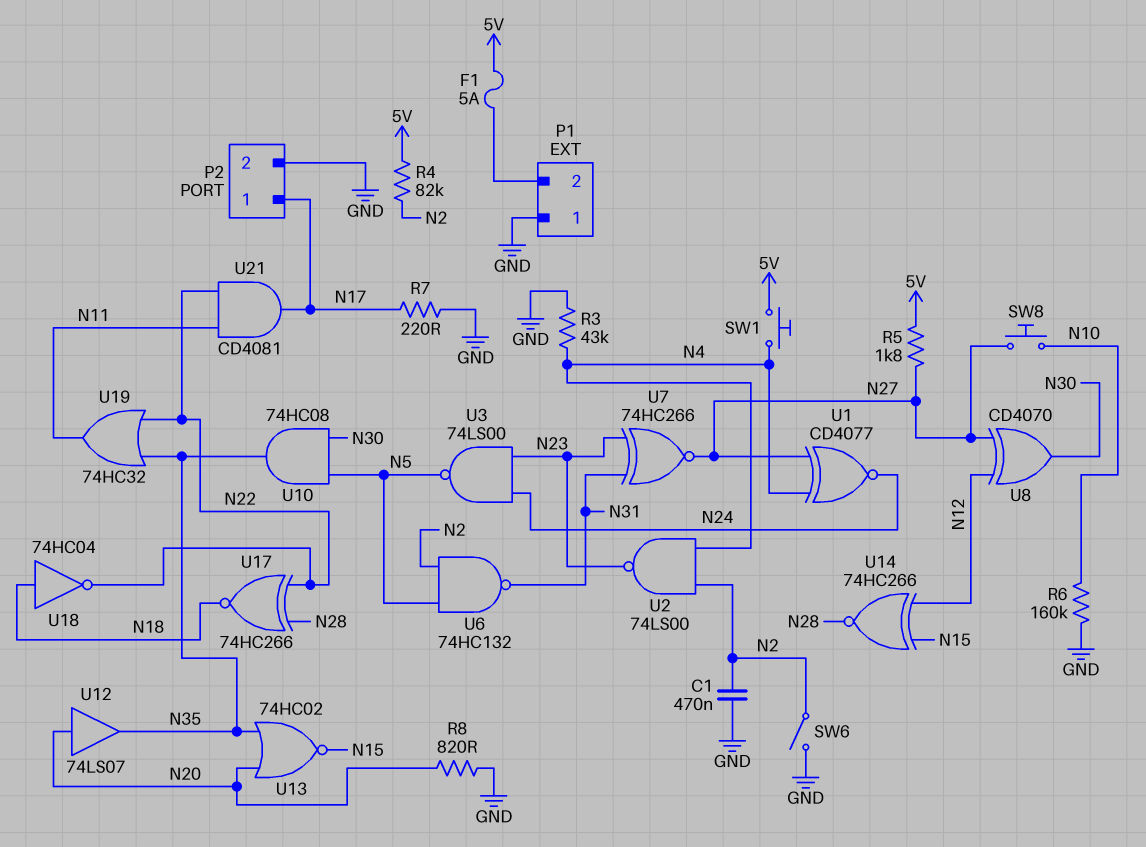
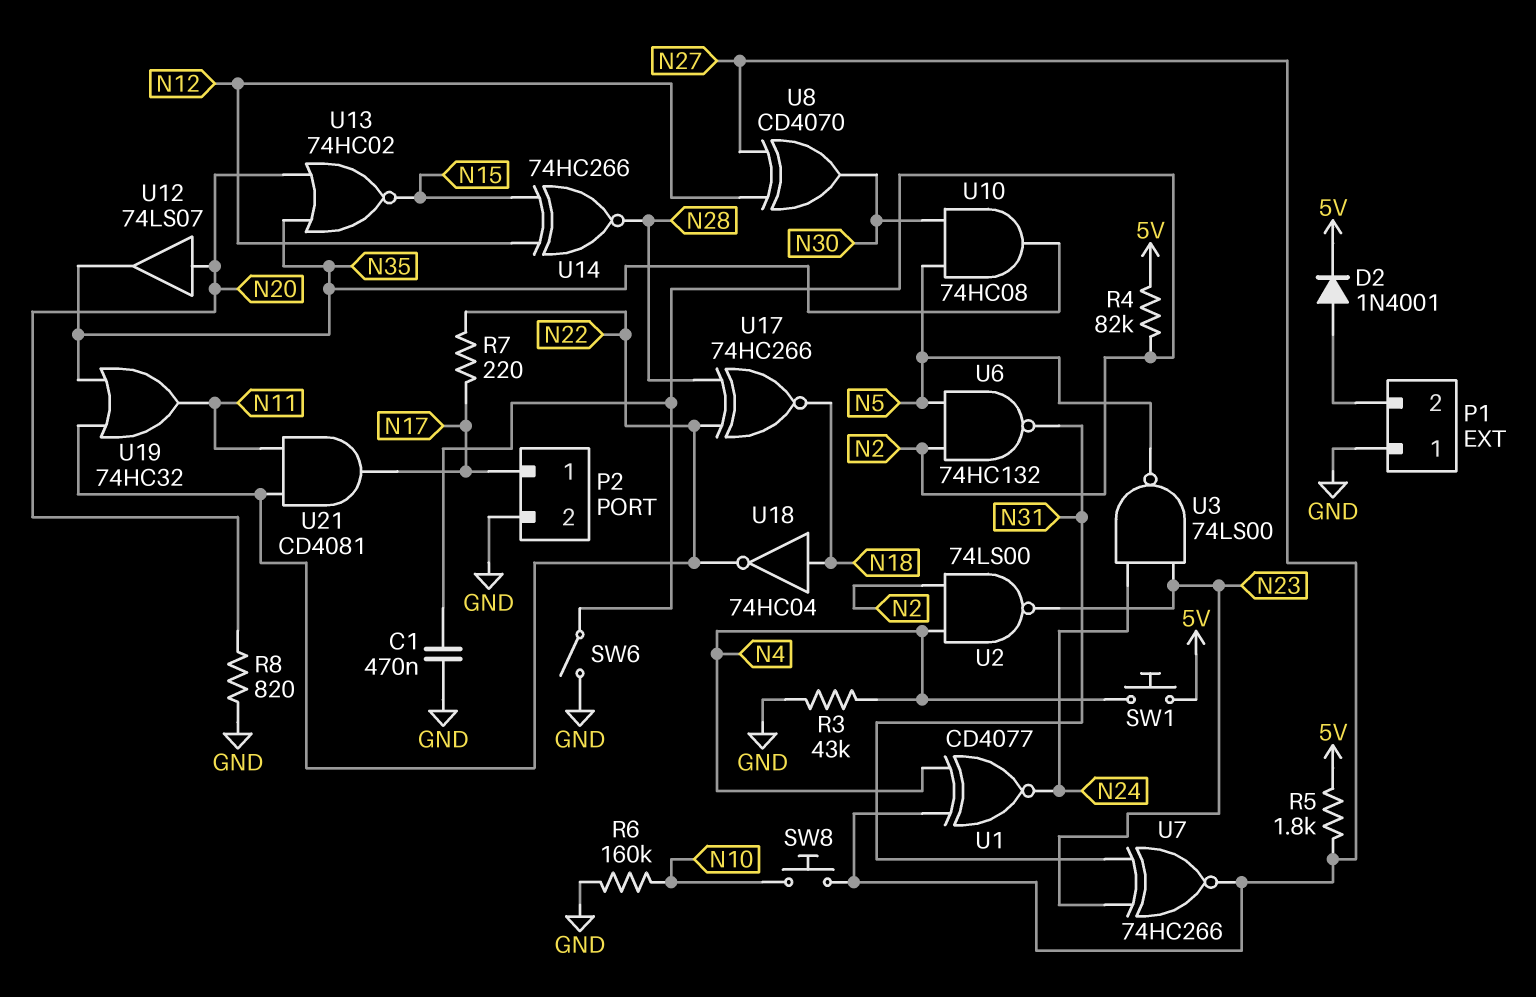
D2: none -> diode 1N4001 (A P1/2, K 5V)
F1: 5A (5V, P1/2) -> none
R7: 220 (GND, N17) -> 220 (N17, N22)

